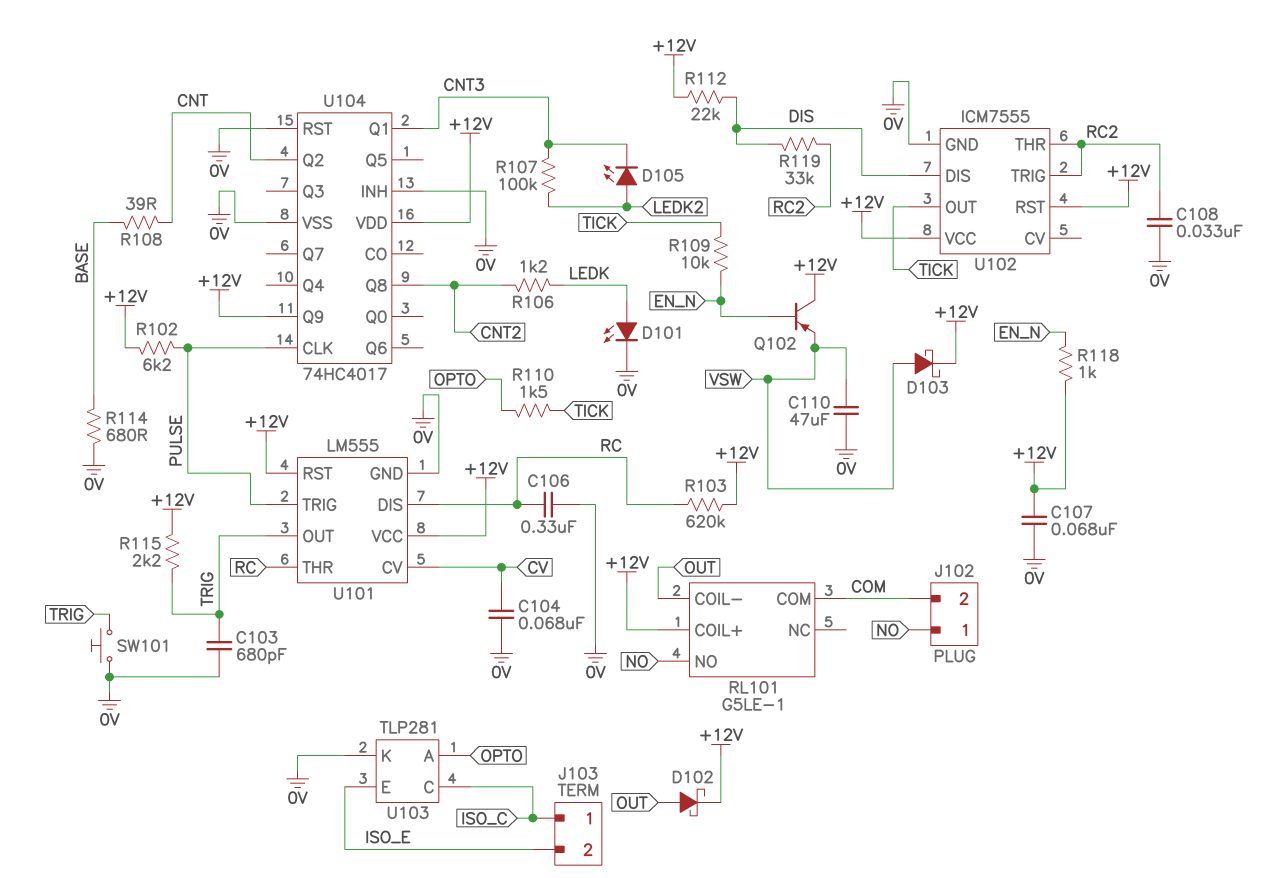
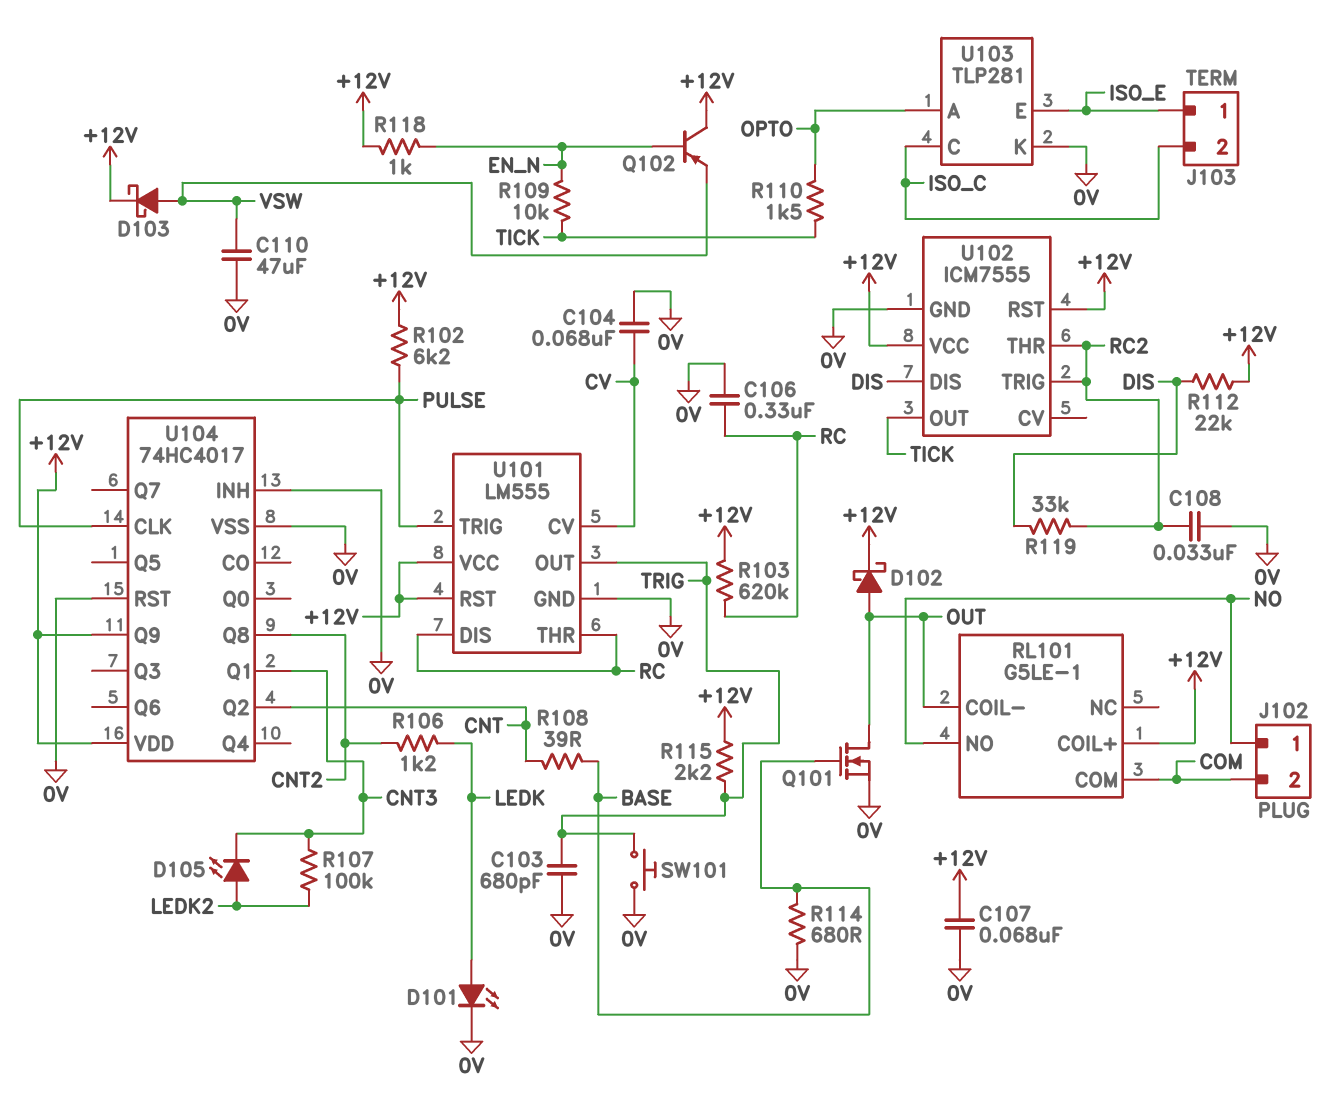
J103 pin 1: ISO_C -> ISO_E
J103 pin 2: ISO_E -> ISO_C
Q101: none -> NMOS (G BASE, D OUT, S 0V)

